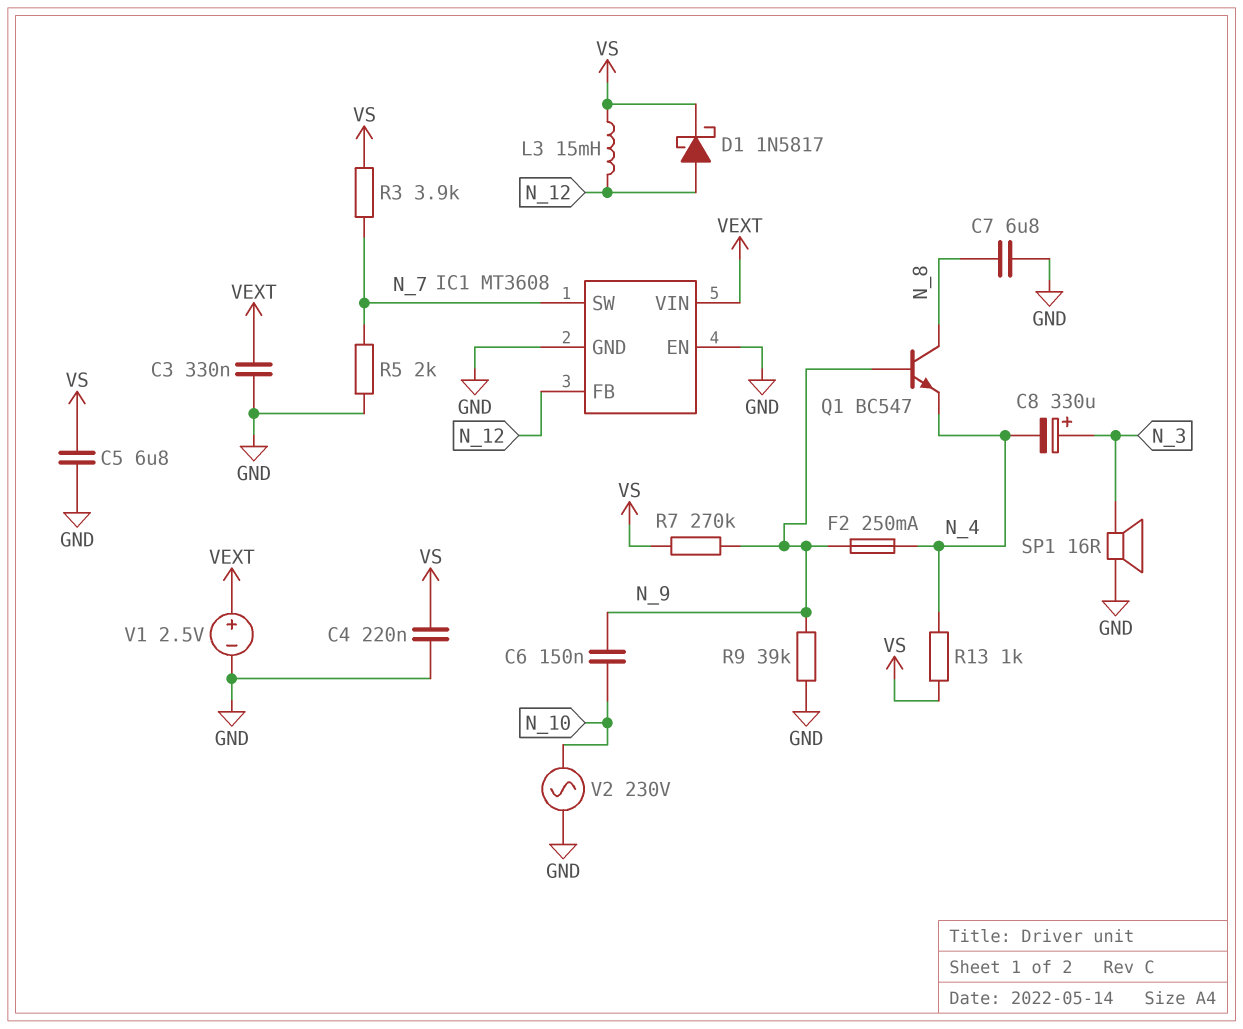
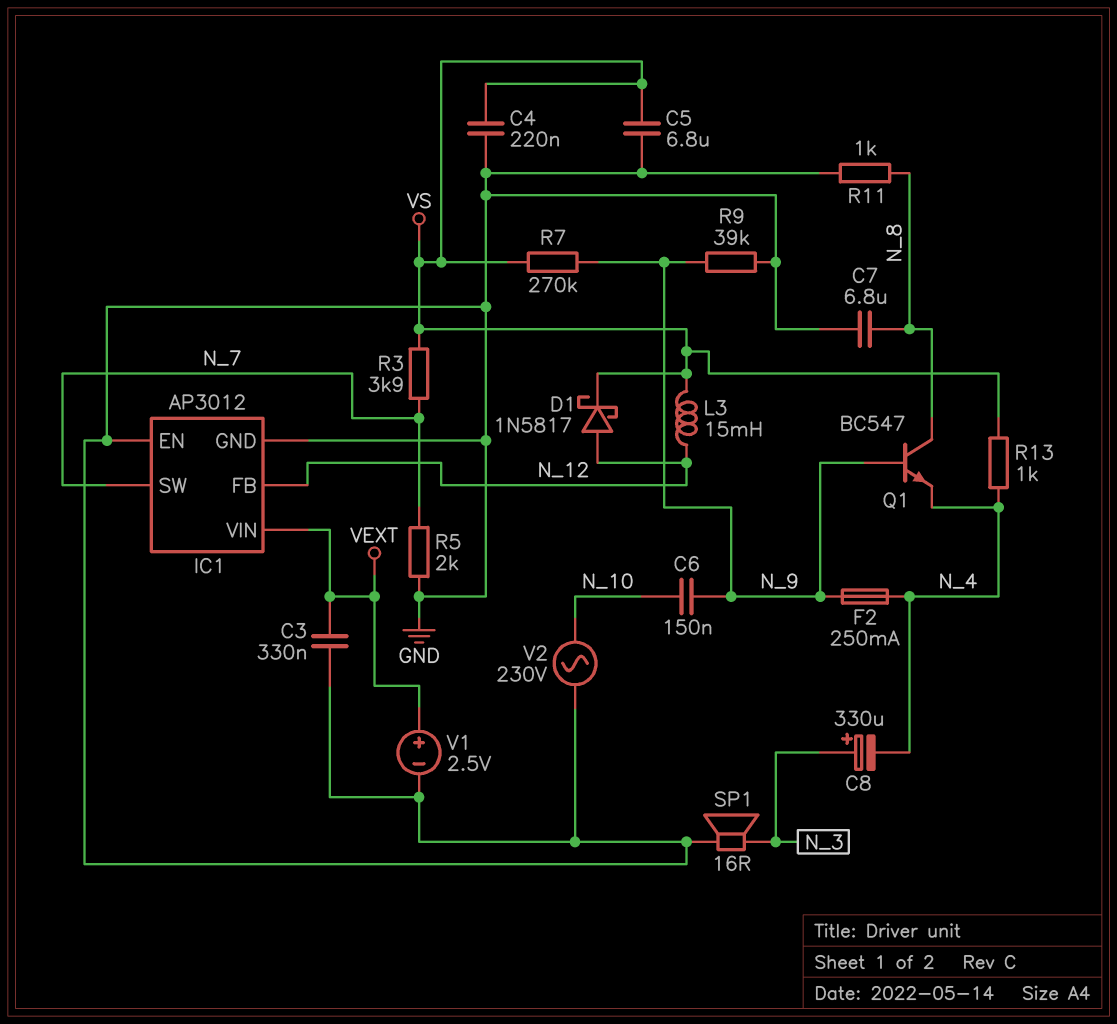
IC1: MT3608 -> AP3012
R11: none -> 1k (GND, N_8)

